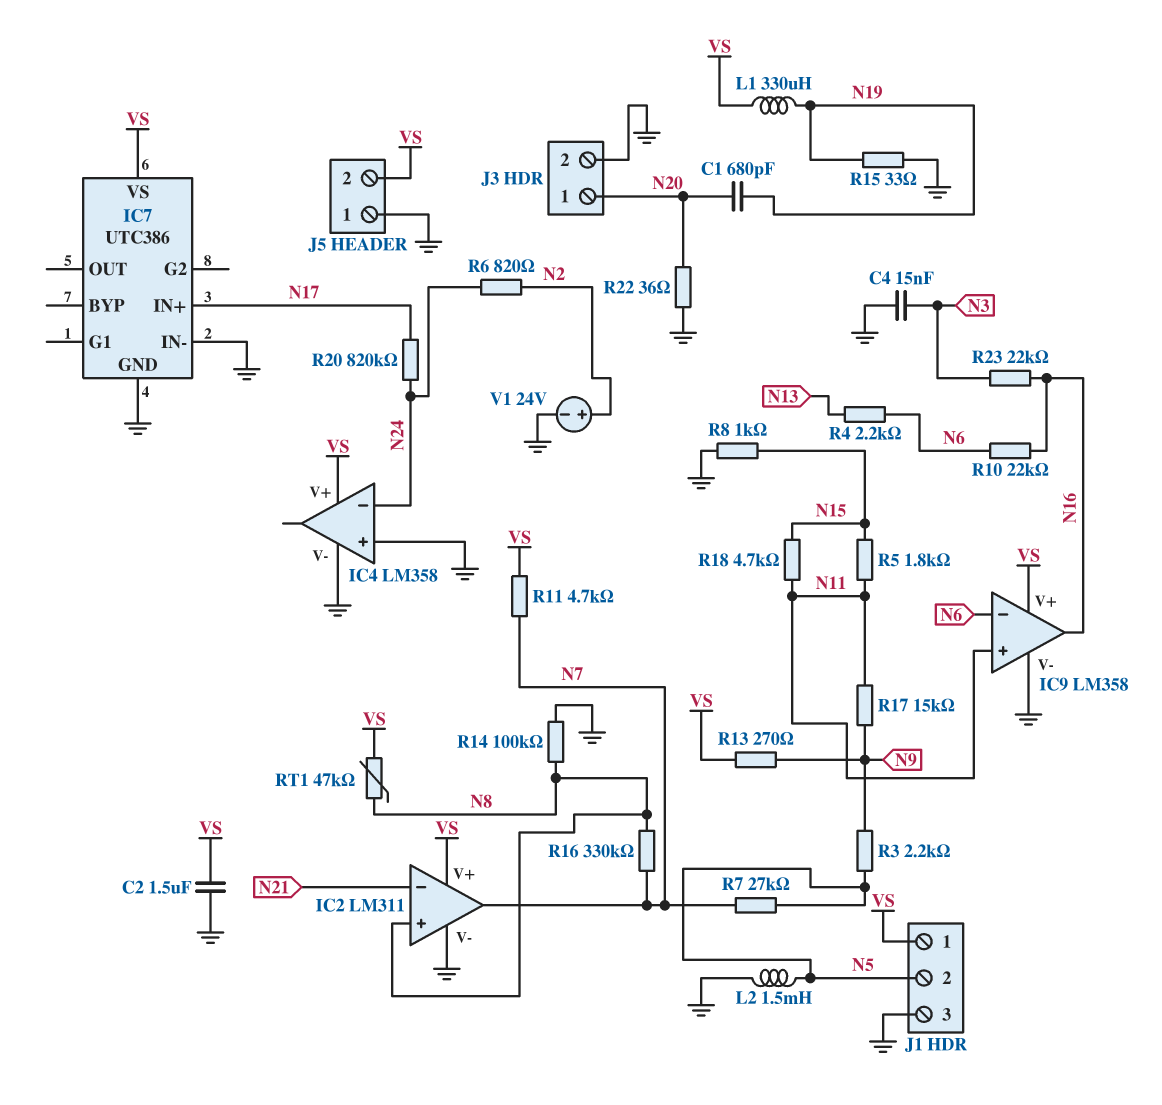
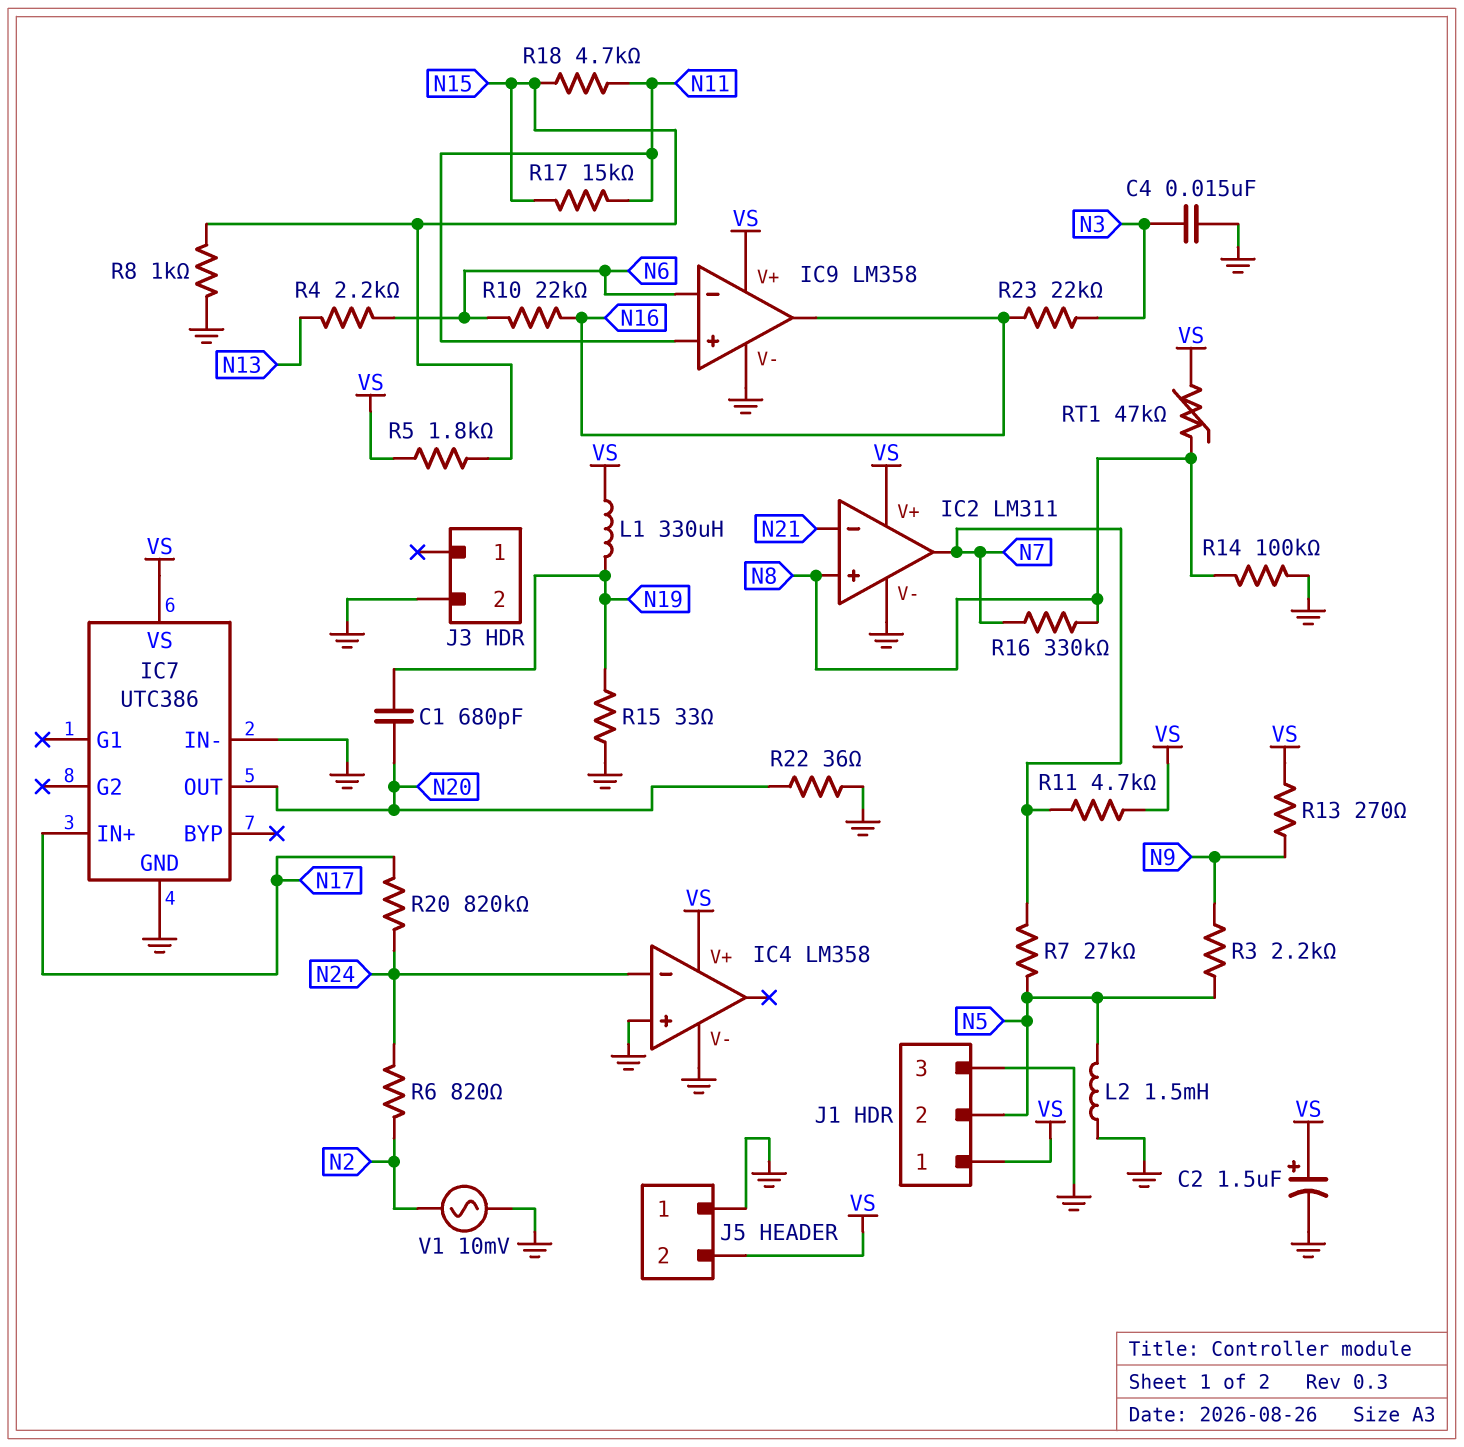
C2: 1.5uF (GND, VS) -> 1.5uF (plus VS, minus GND)
IC7 pin OUT: none -> N20
J3 pin 1: N20 -> none
R5: 1.8k (N11, N15) -> 1.8k (N15, VS)
R17: 15k (N9, N11) -> 15k (N11, N15)
V1: 24V (plus N2, minus GND) -> AC 10mV (GND, N2)

